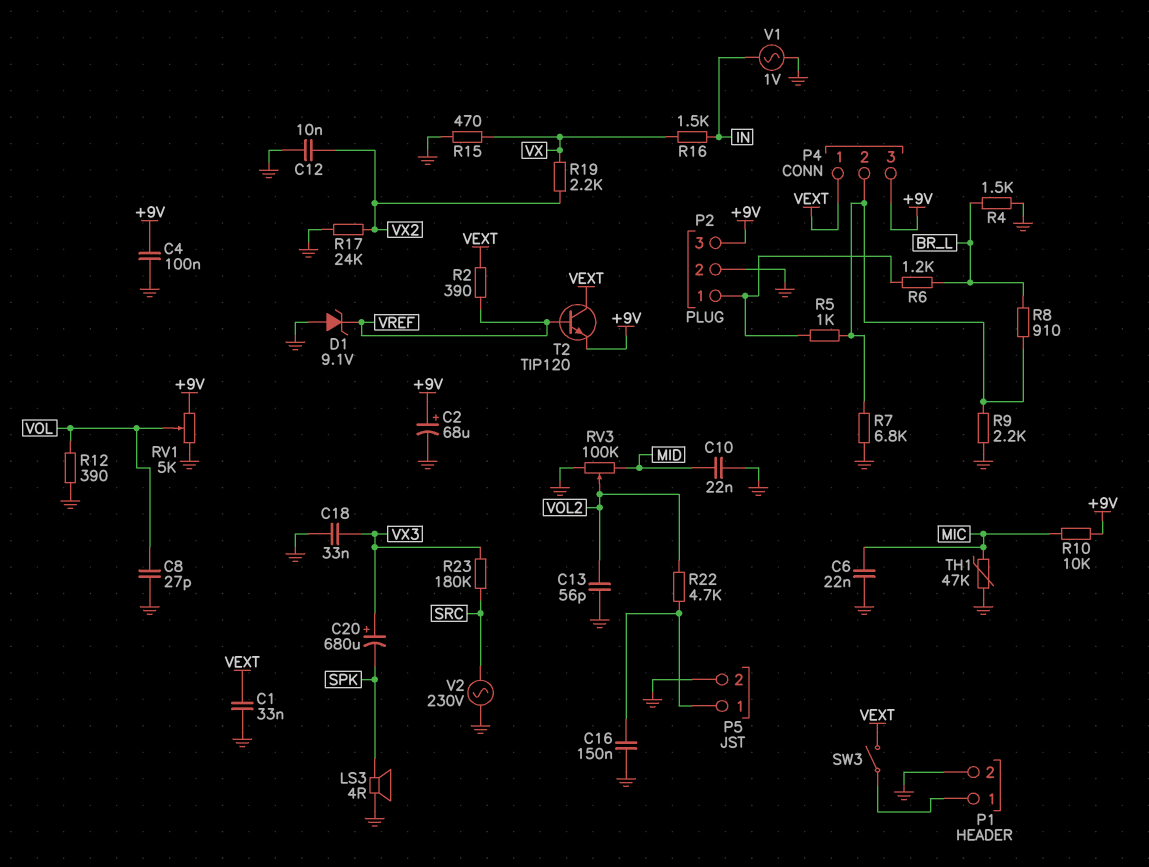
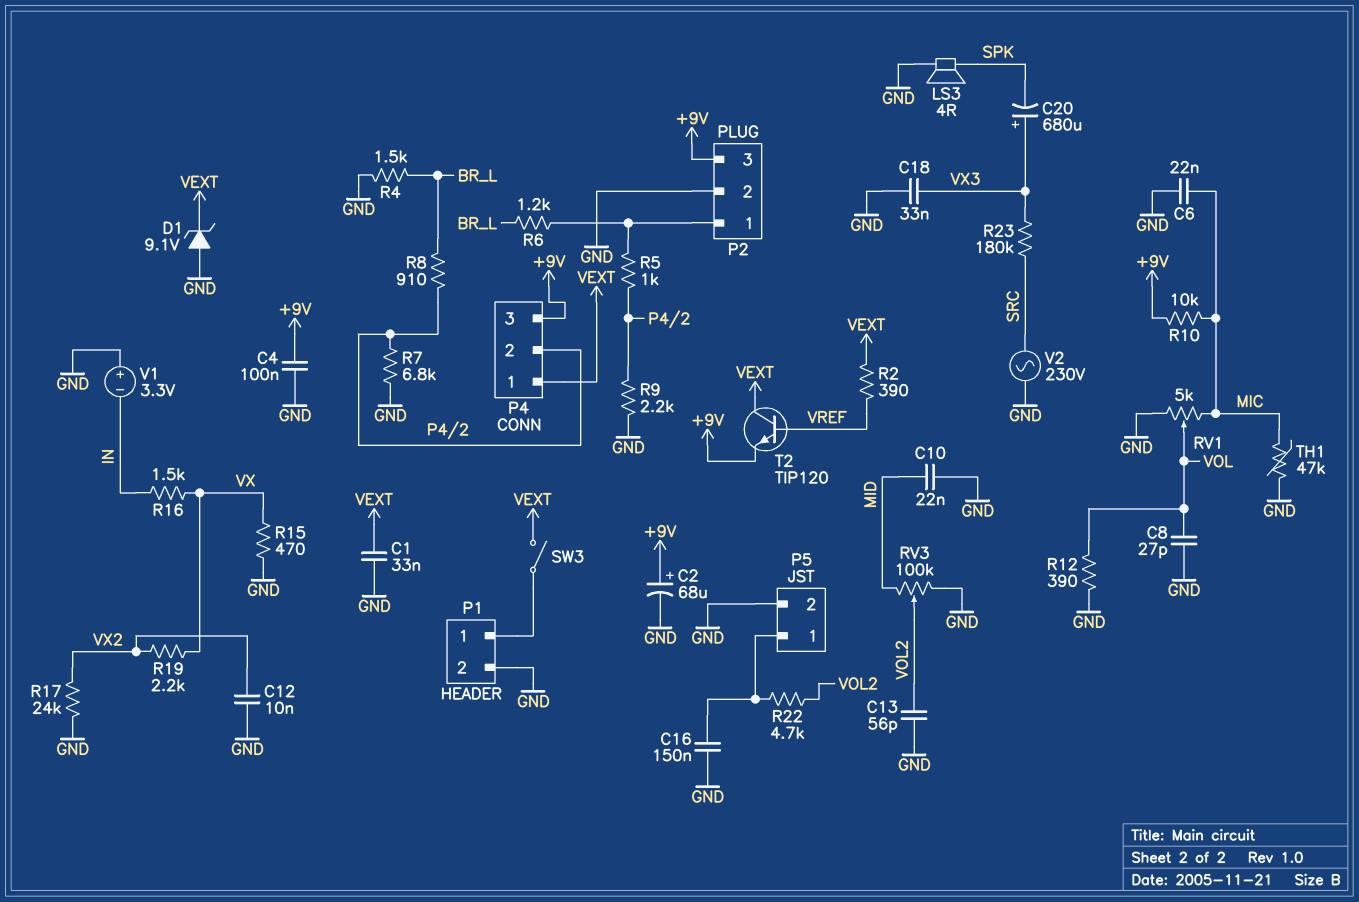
D1: zener 9.1V (A GND, K VREF) -> zener 9.1V (A GND, K VEXT)
RV1: 5k (+9V, GND, wiper VOL) -> 5k (GND, MIC, wiper VOL)
V1: AC 1V (GND, IN) -> 3.3V (plus GND, minus IN)

